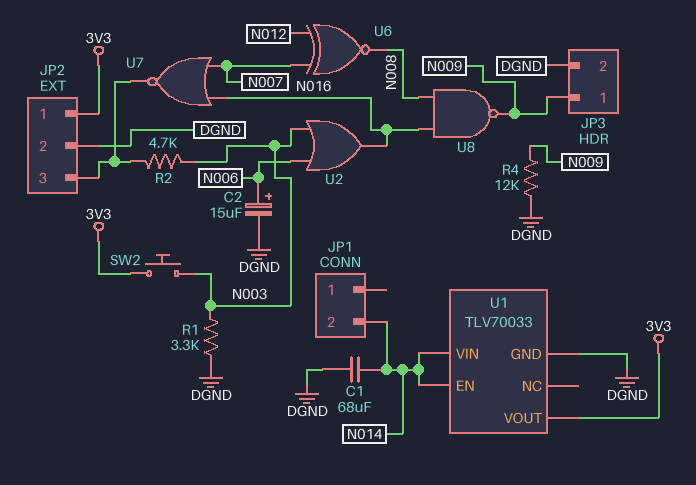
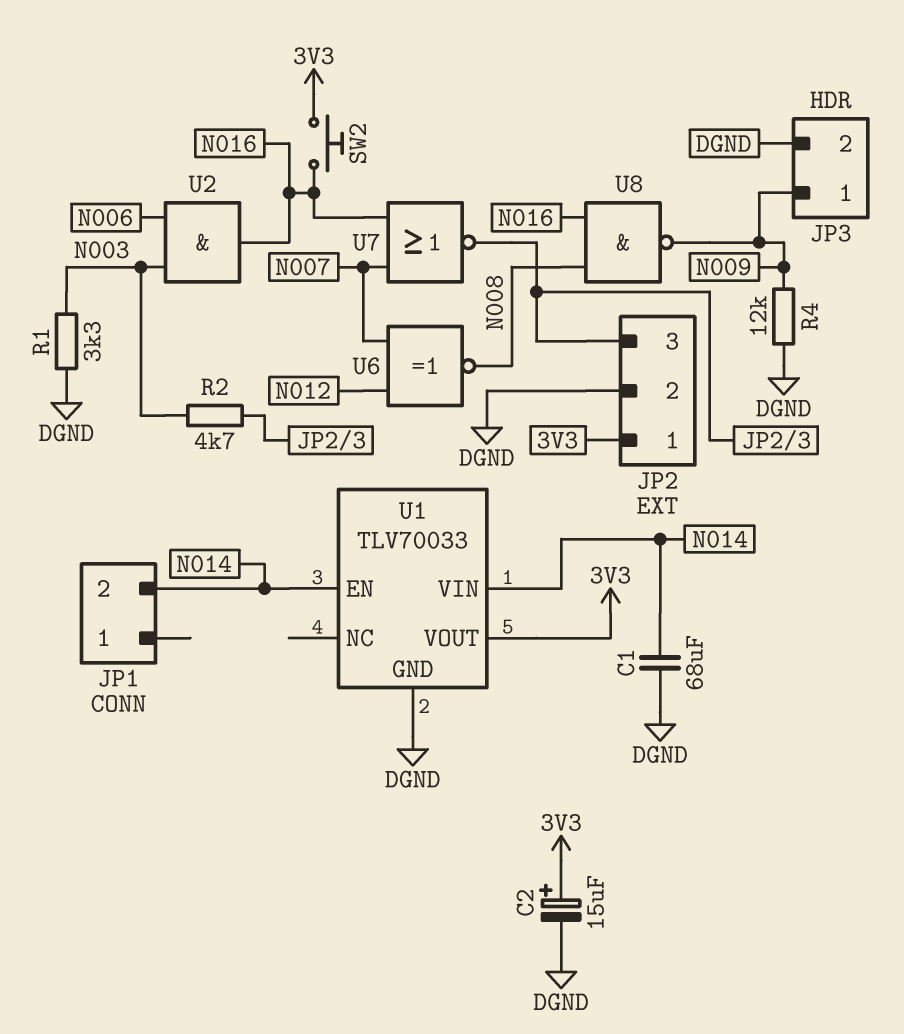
C2: 15uF (plus N006, minus DGND) -> 15uF (plus 3V3, minus DGND)
SW2: button (3V3, N003) -> button (3V3, N016)
U2: OR (in N003, in N006, out N016) -> AND (in N003, in N006, out N016)

